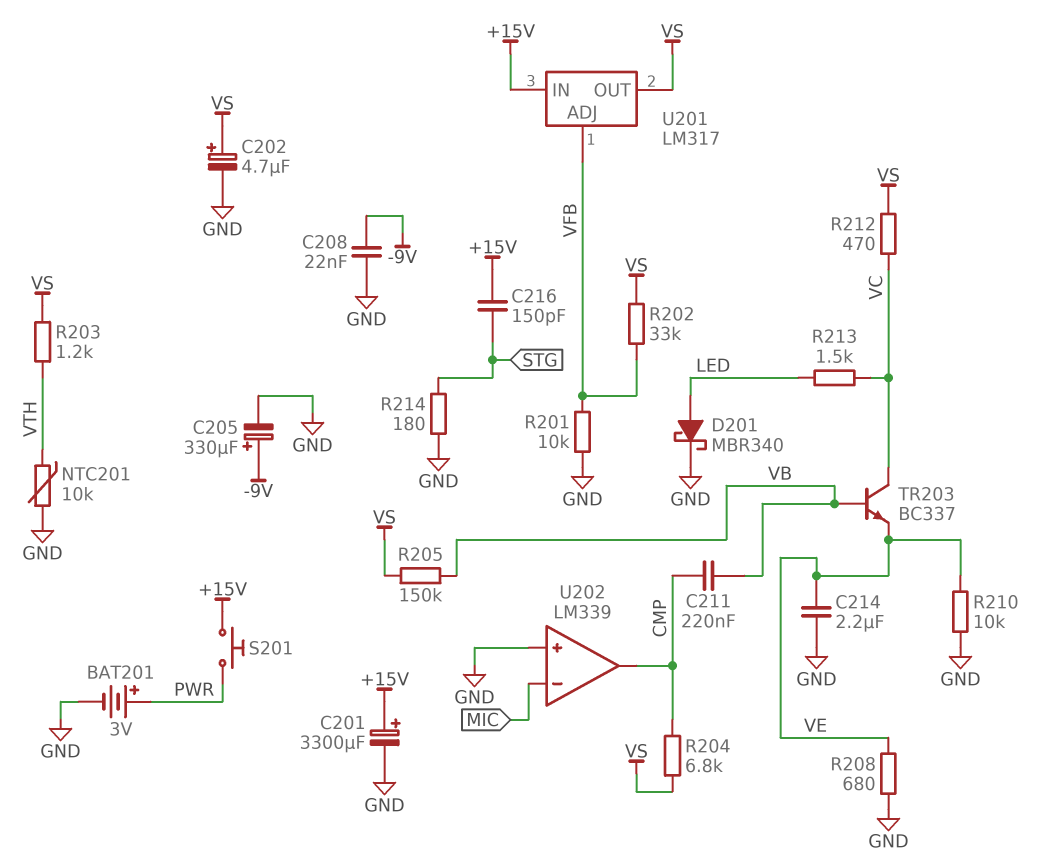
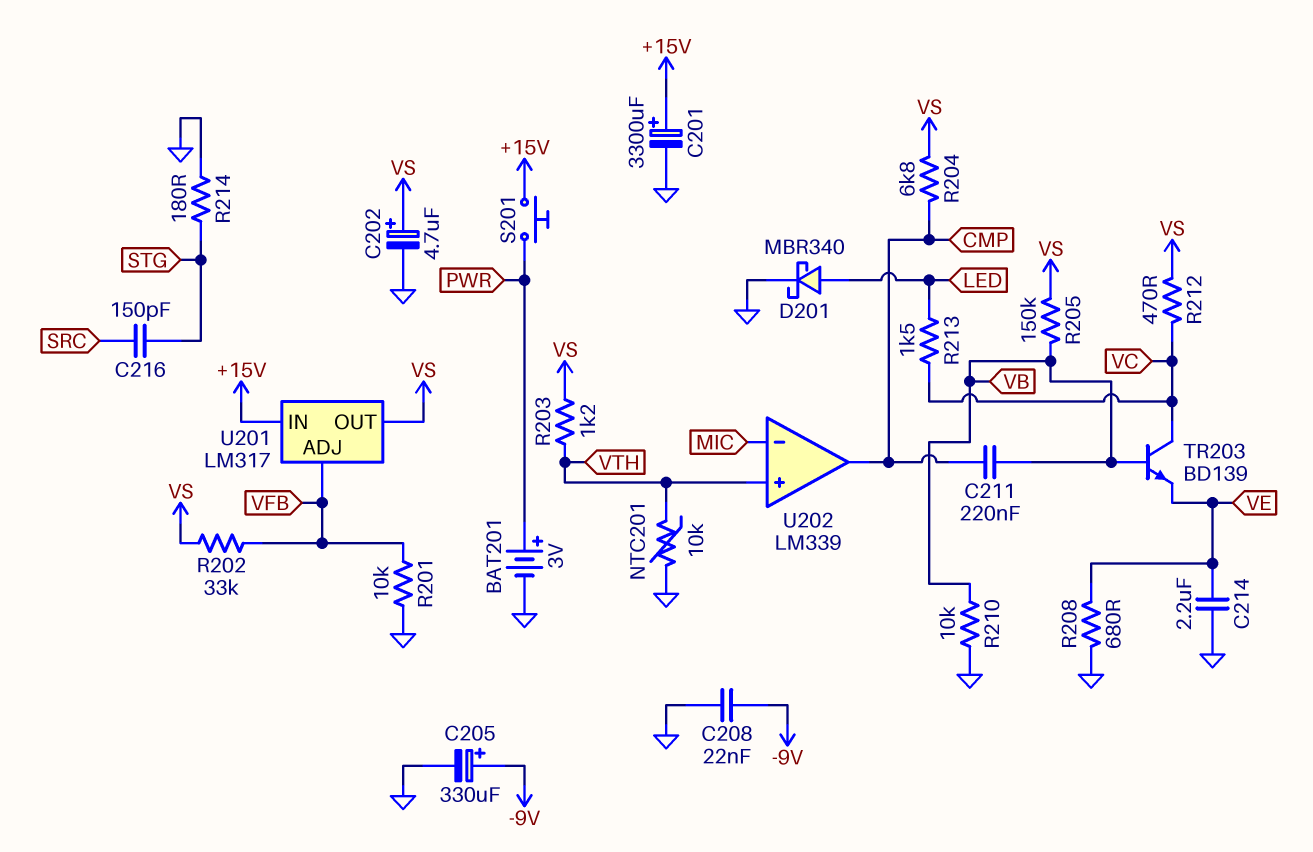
C216: 150pF (+15V, STG) -> 150pF (SRC, STG)
R210: 10k (GND, VE) -> 10k (GND, VB)
TR203: NPN BC337 (B VB, C VC, E VE) -> NPN BD139 (B VB, C VC, E VE)
U202 pin in+: GND -> VTH

